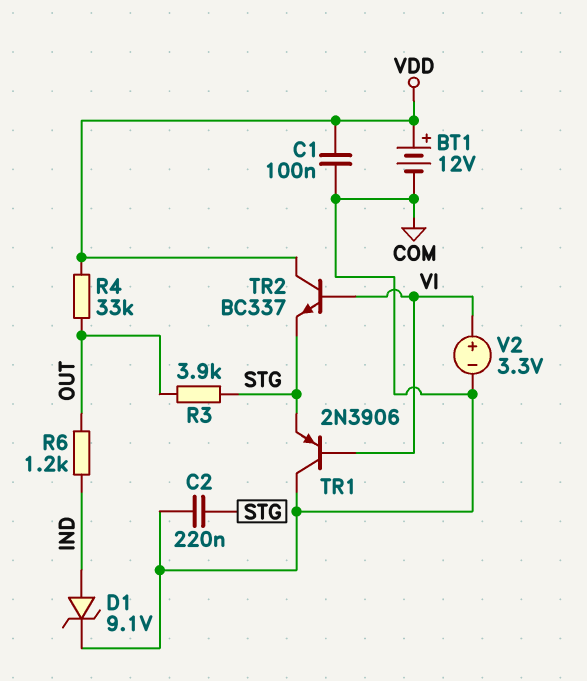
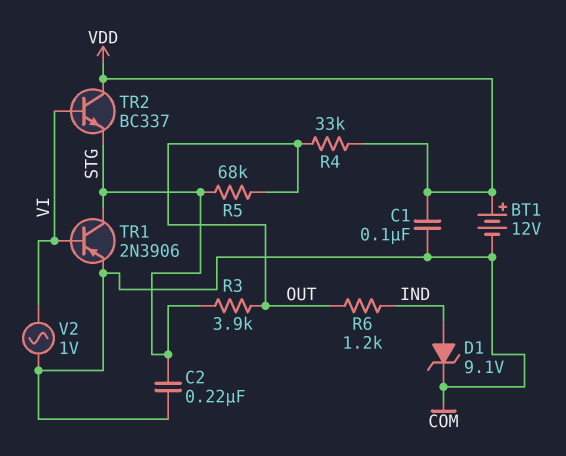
R5: none -> 68k (OUT, STG)
TR1: PNP 2N3906 (B VI, C COM, E STG) -> PNP 2N3906 (B VI, C STG, E COM)
V2: 3.3V (plus VI, minus COM) -> AC 1V (COM, VI)

